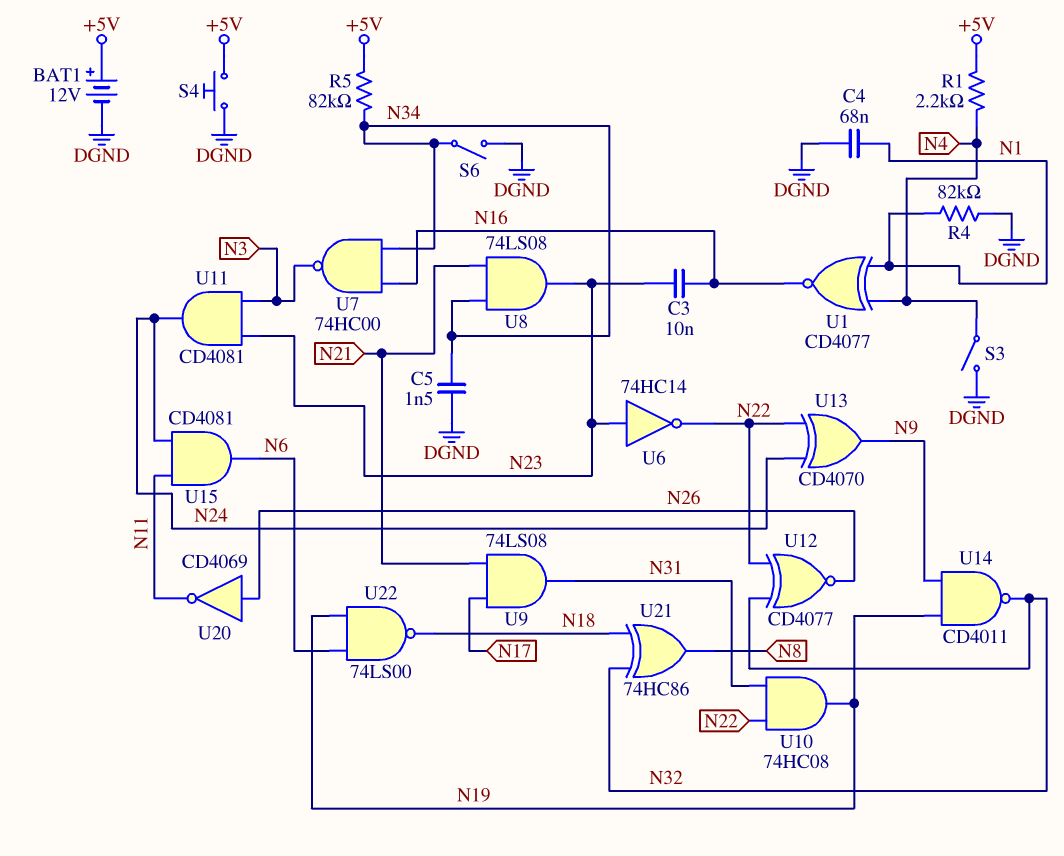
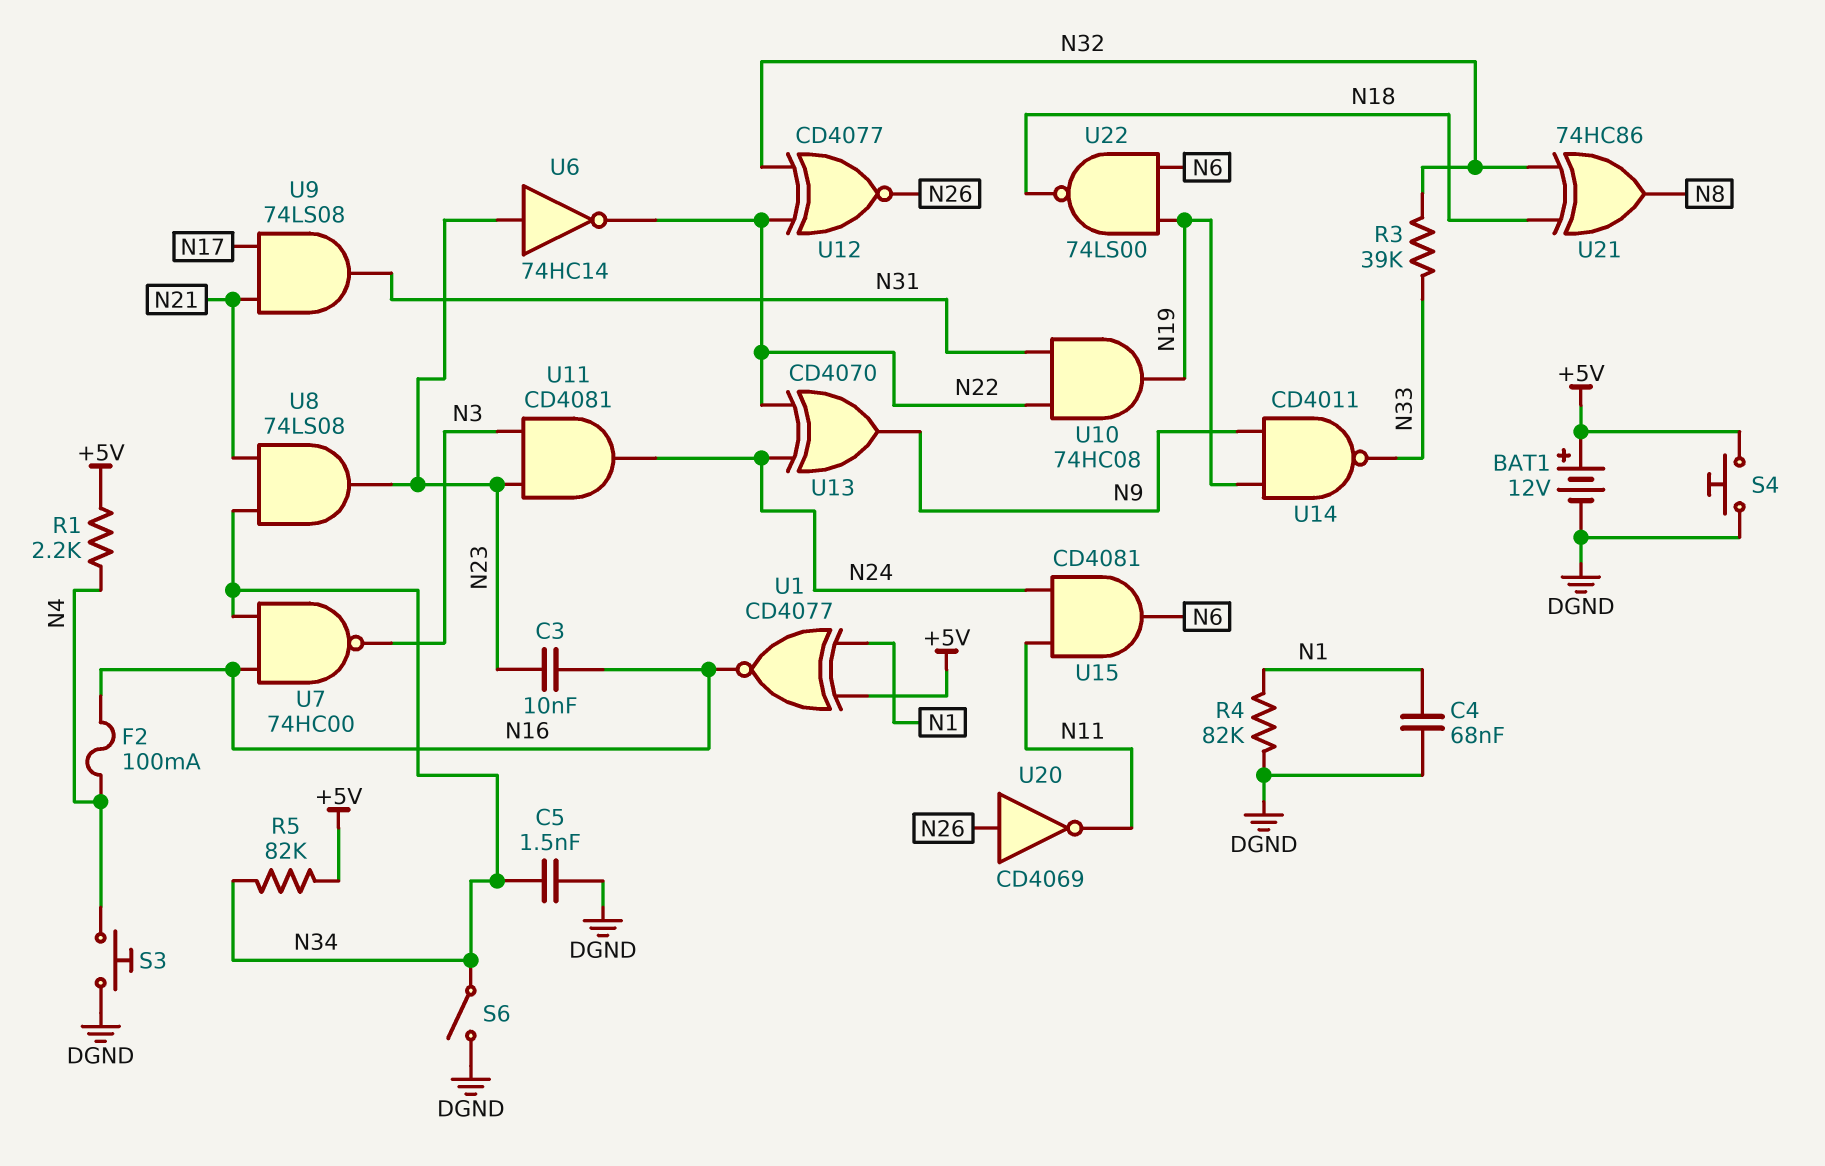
F2: none -> 100mA (N4, N16)
R3: none -> 39k (N32, N33)
S3: switch (DGND, N4) -> button (DGND, N4)
U1: XNOR CD4077 (in N1, in N4, out N16) -> XNOR CD4077 (in +5V, in N1, out N16)
U14: NAND CD4011 (in N9, in N19, out N32) -> NAND CD4011 (in N9, in N19, out N33)

